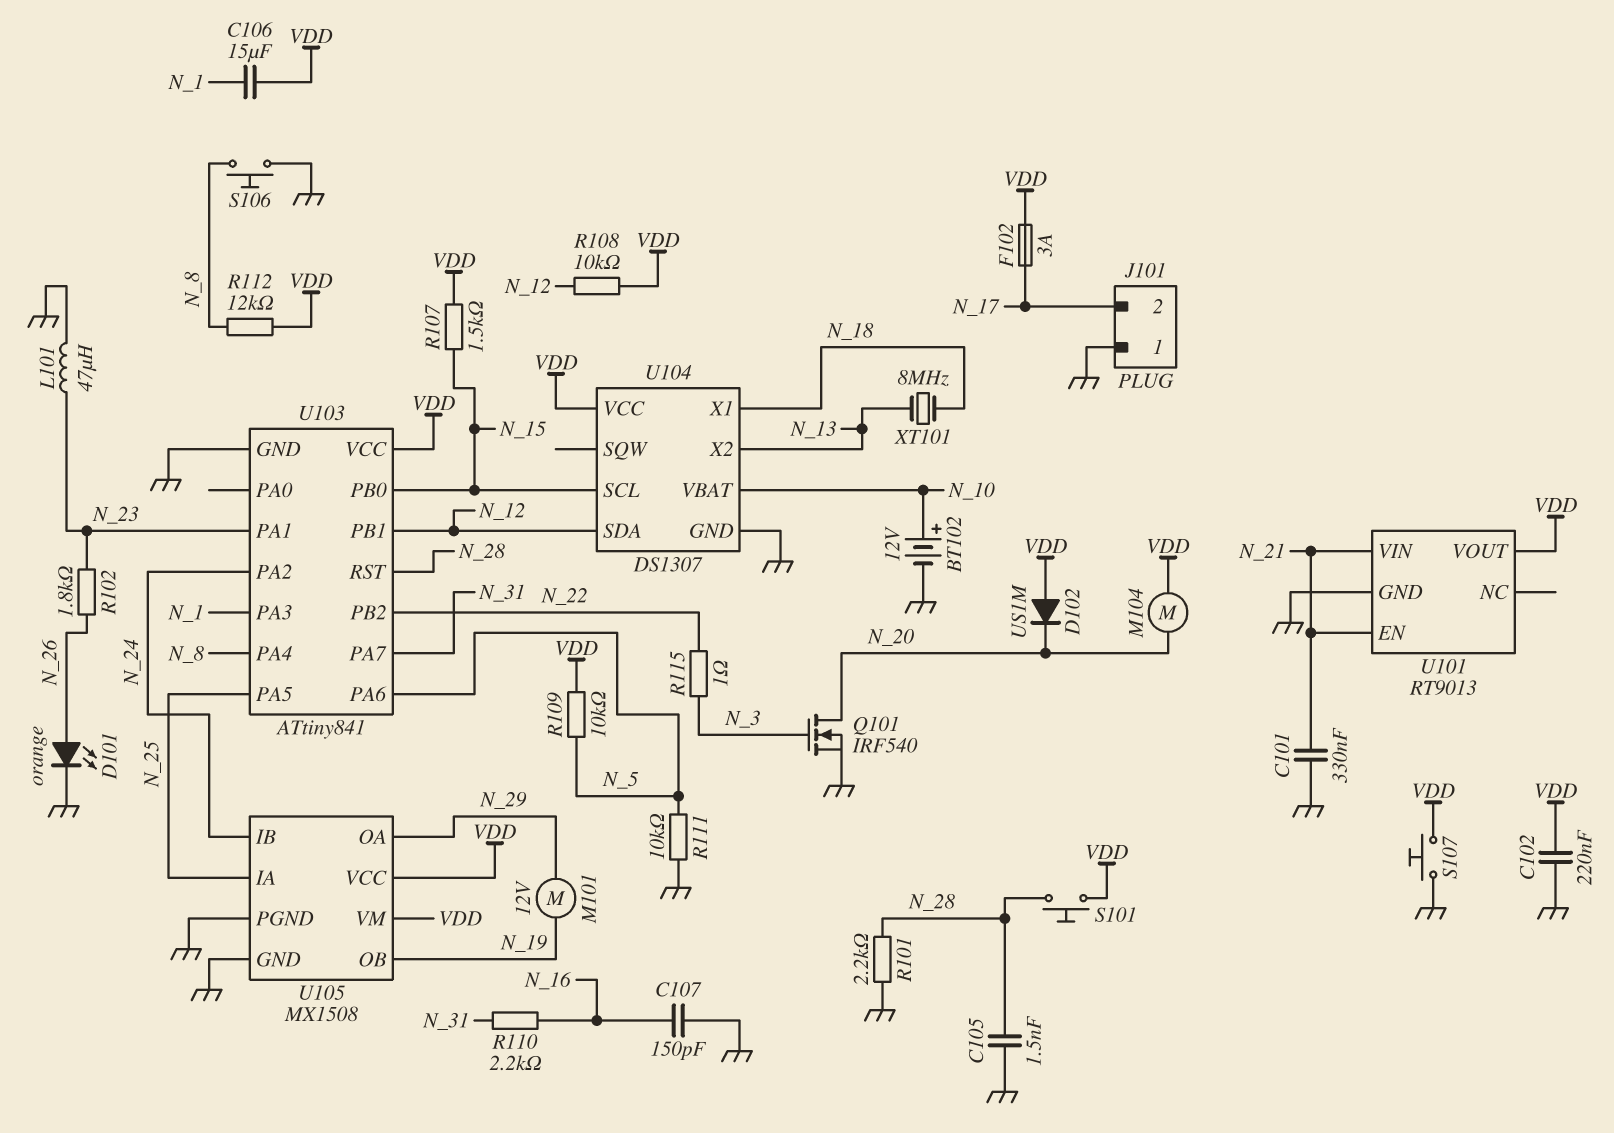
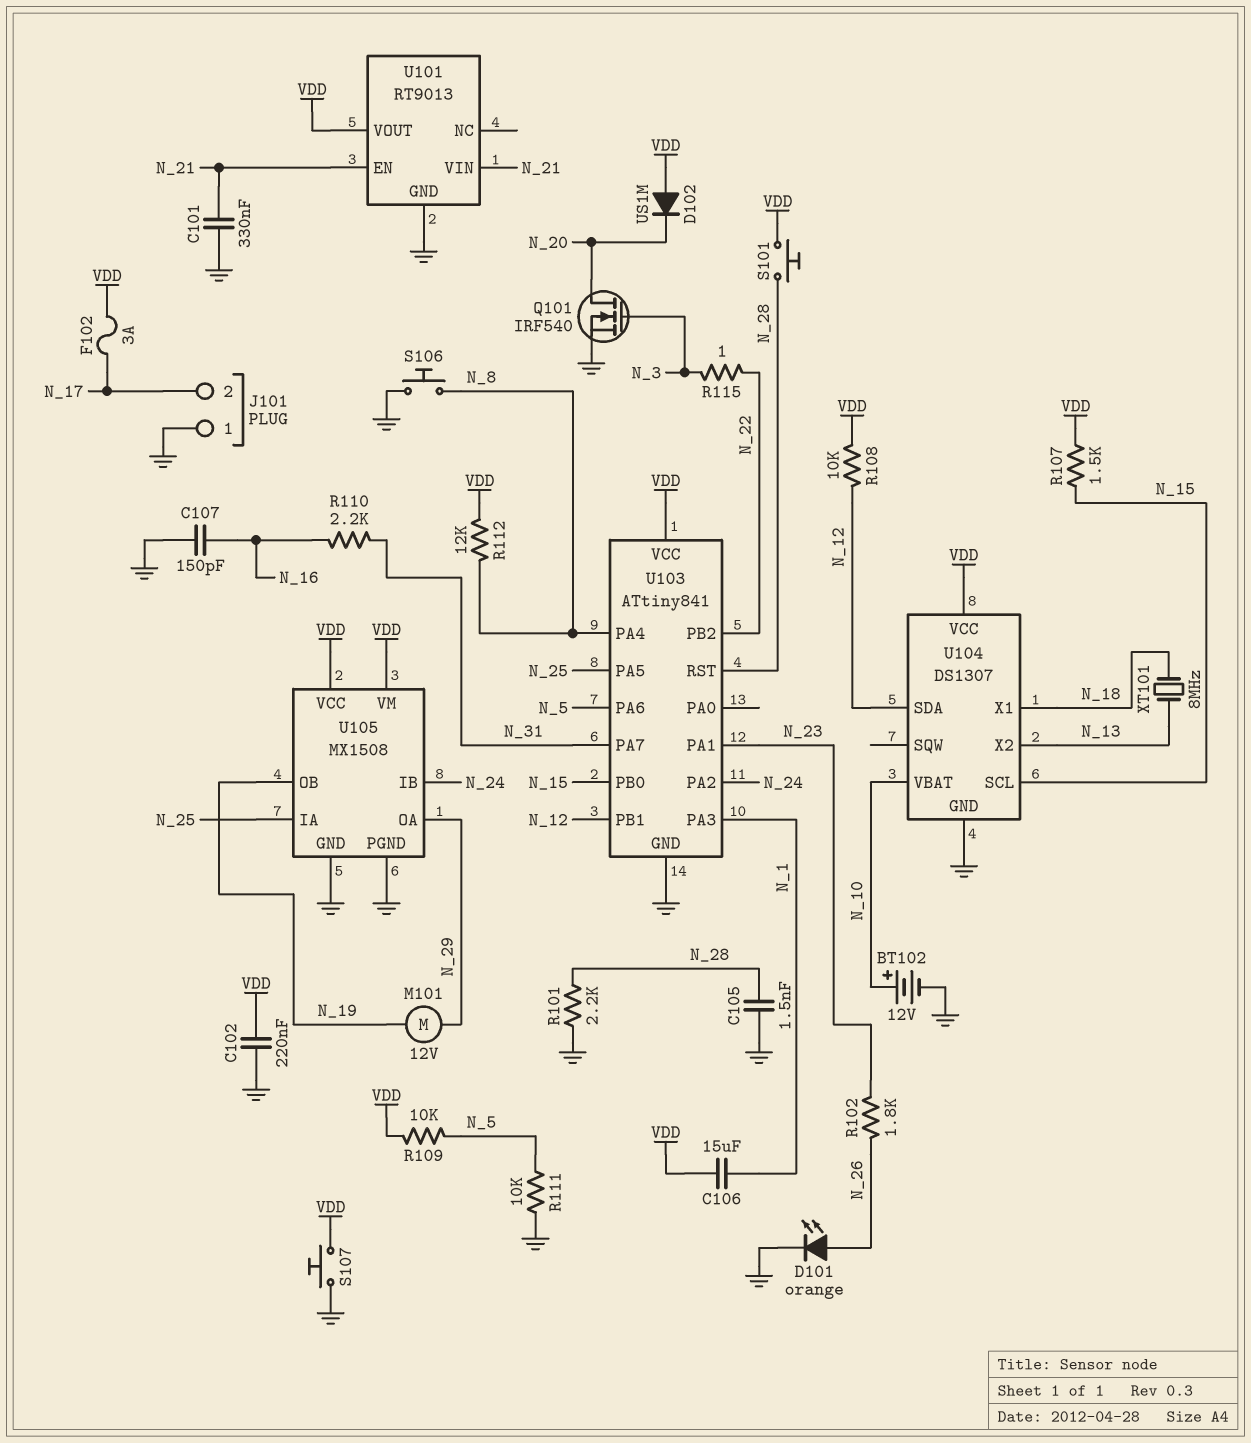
L101: 47uH (GND, N_23) -> none
M104: motor (N_20, VDD) -> none

